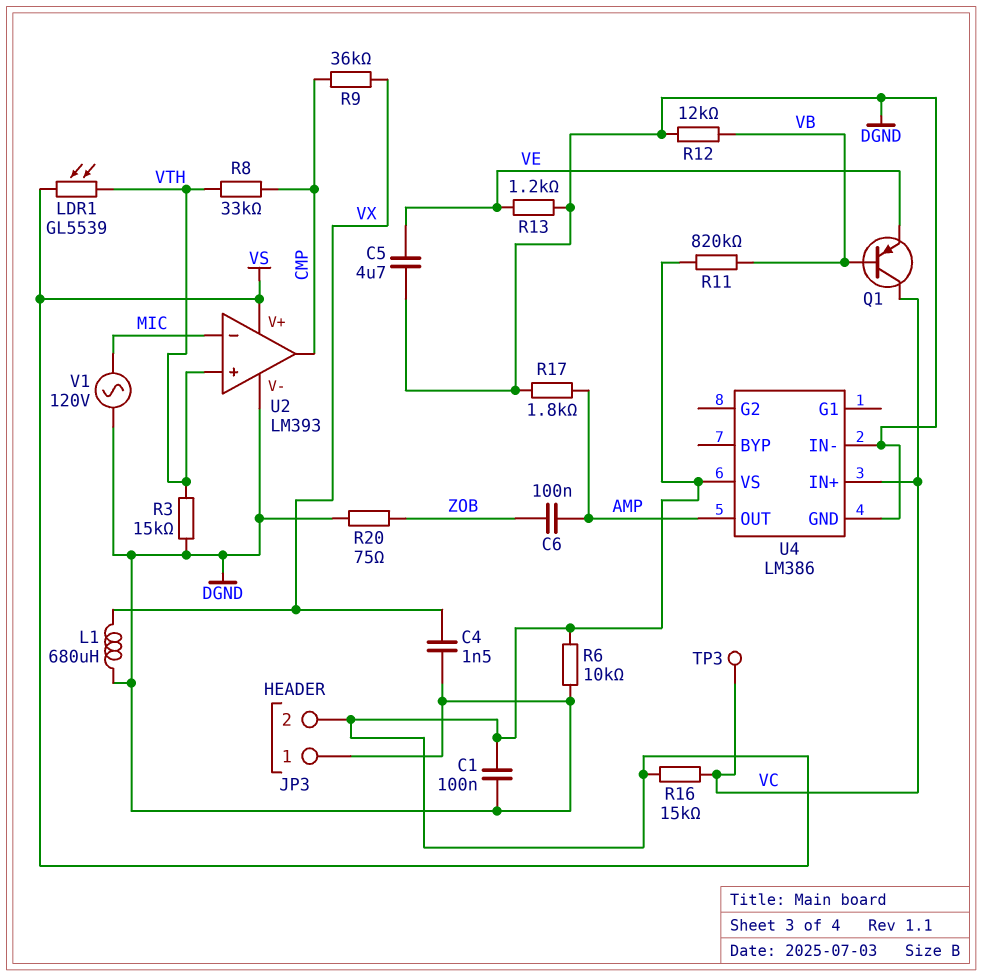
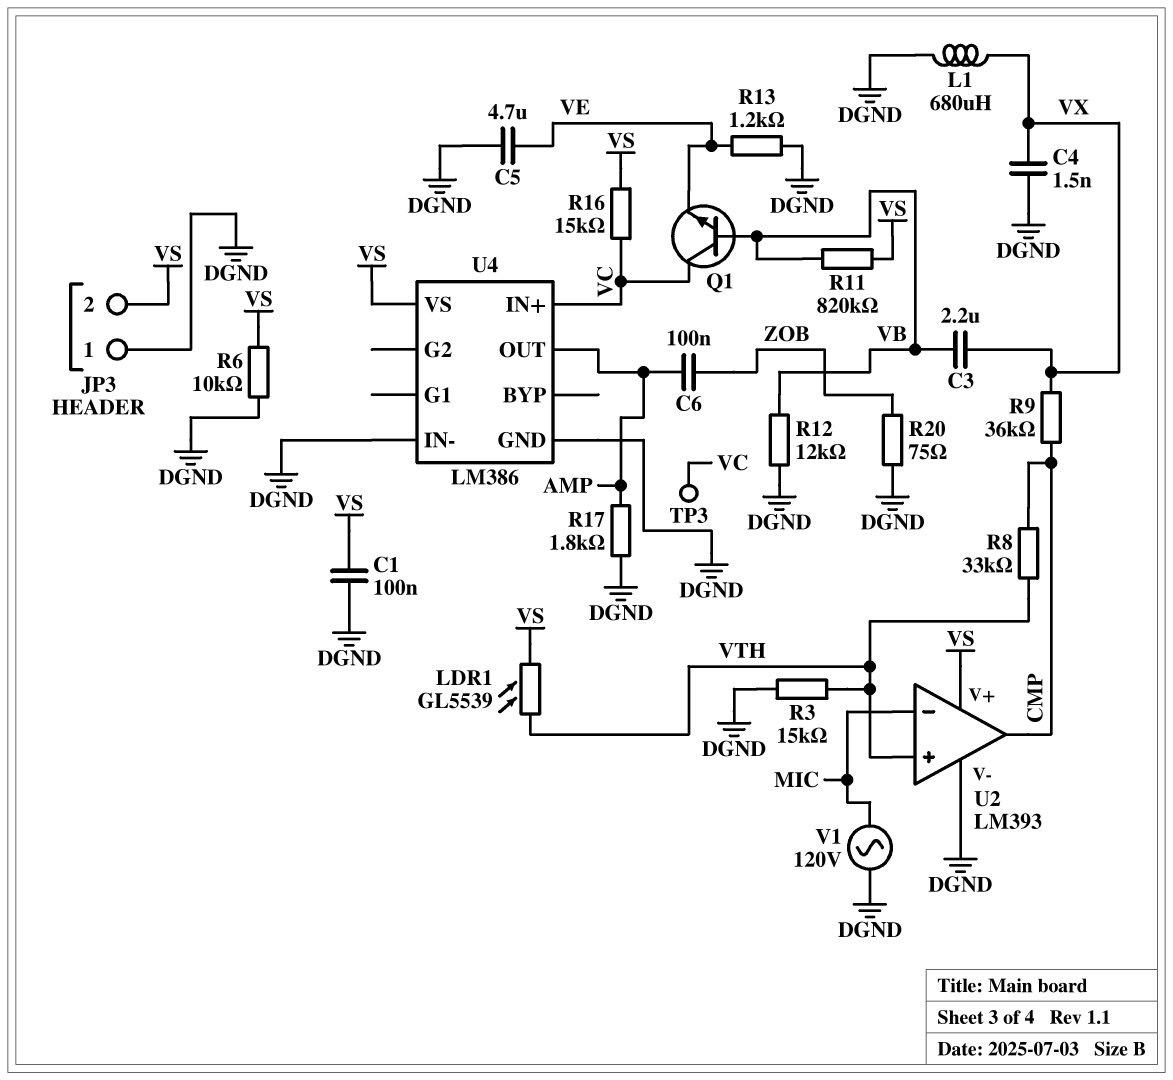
C3: none -> 2.2uF (VB, VX)
Q1: PNP (B VB, C VC, E VE) -> NPN (B VB, C VC, E VE)

